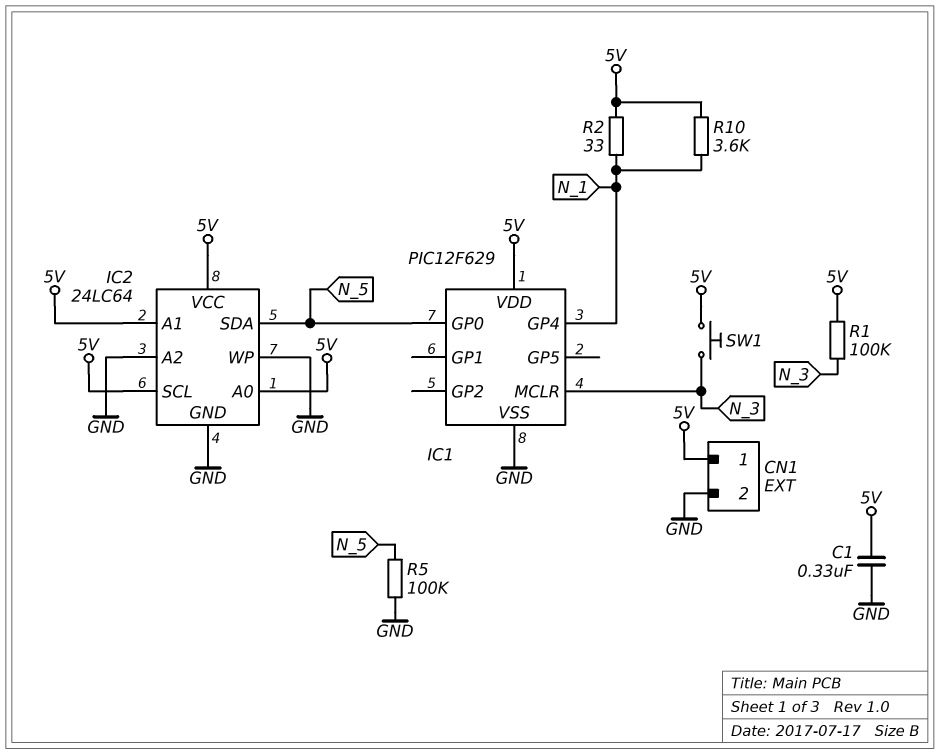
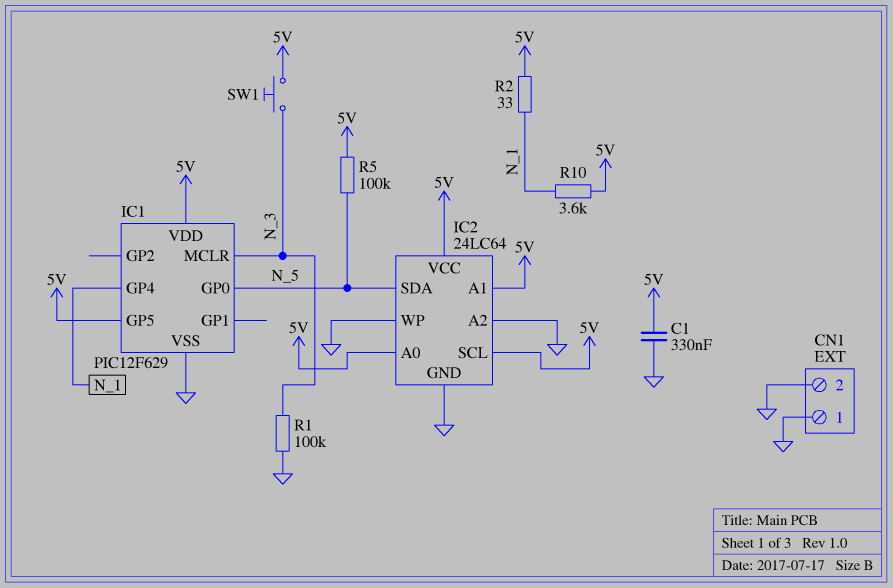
CN1 pin 1: 5V -> GND
IC1 pin GP5: none -> 5V
R1: 100k (5V, N_3) -> 100k (GND, N_3)
R5: 100k (GND, N_5) -> 100k (5V, N_5)

